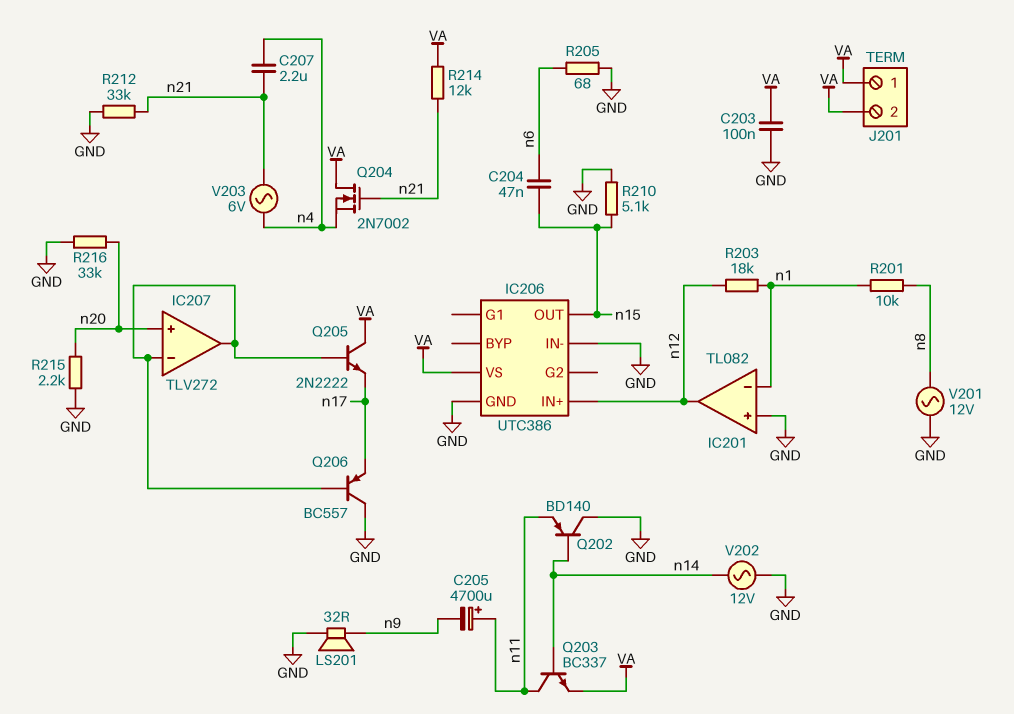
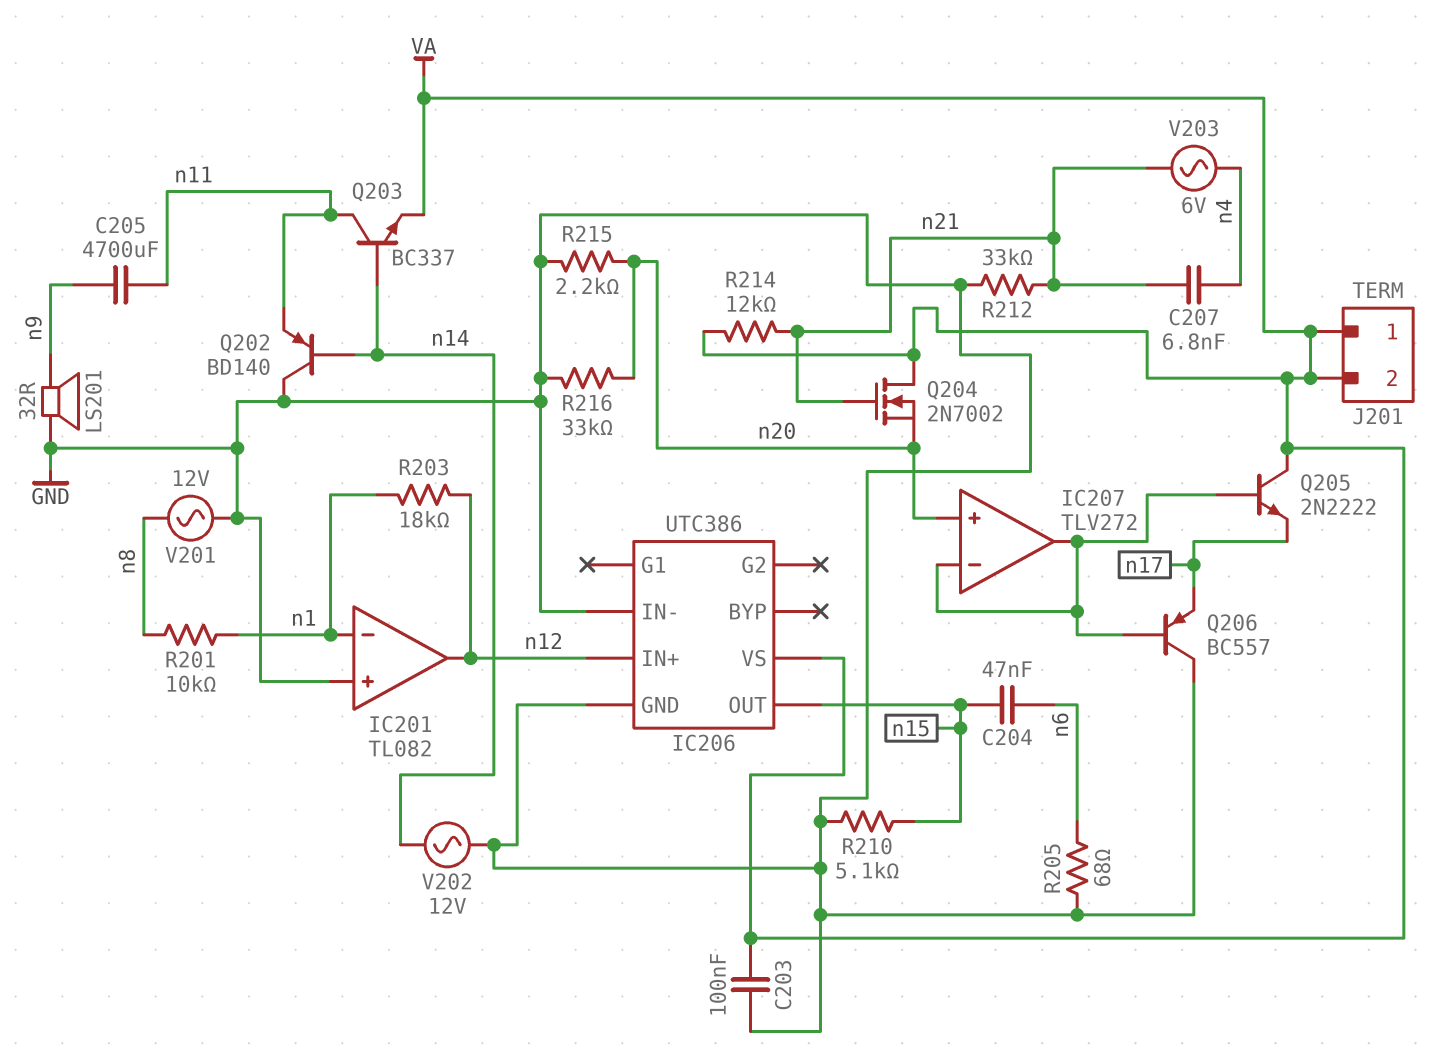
C205: 4700uF (plus n11, minus n9) -> 4700uF (n9, n11)
C207: 2.2uF (n4, n21) -> 6.8nF (n4, n21)
Q204: NMOS 2N7002 (G n21, D VA, S n4) -> NMOS 2N7002 (G n21, D VA, S n20)

